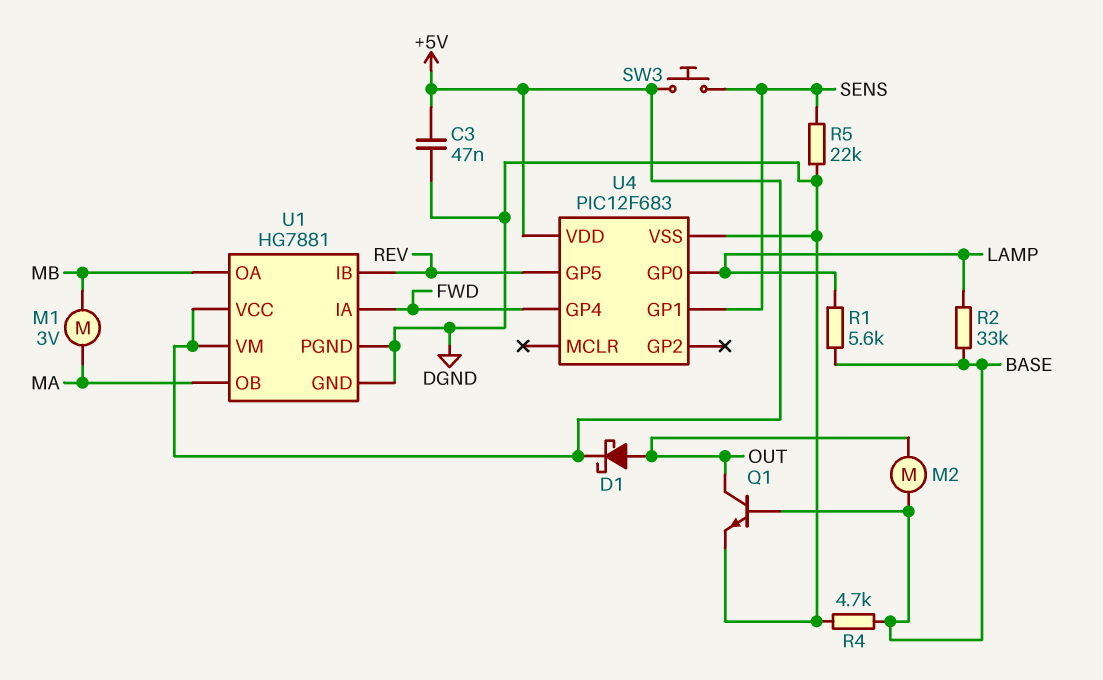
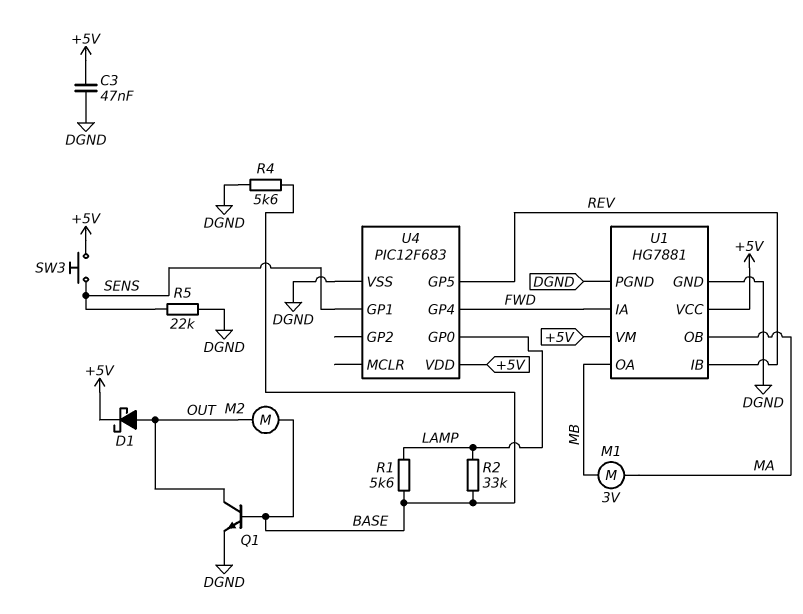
R4: 4.7k (BASE, DGND) -> 5.6k (BASE, DGND)

